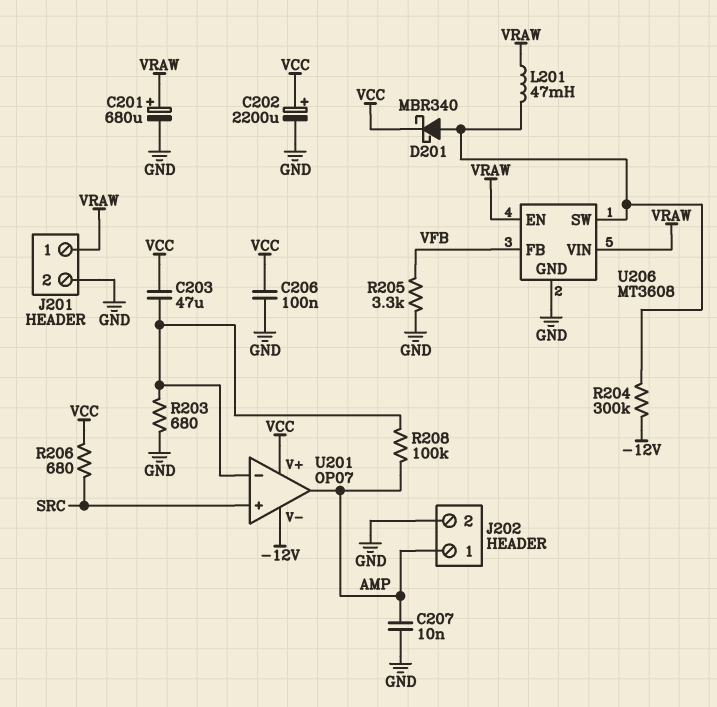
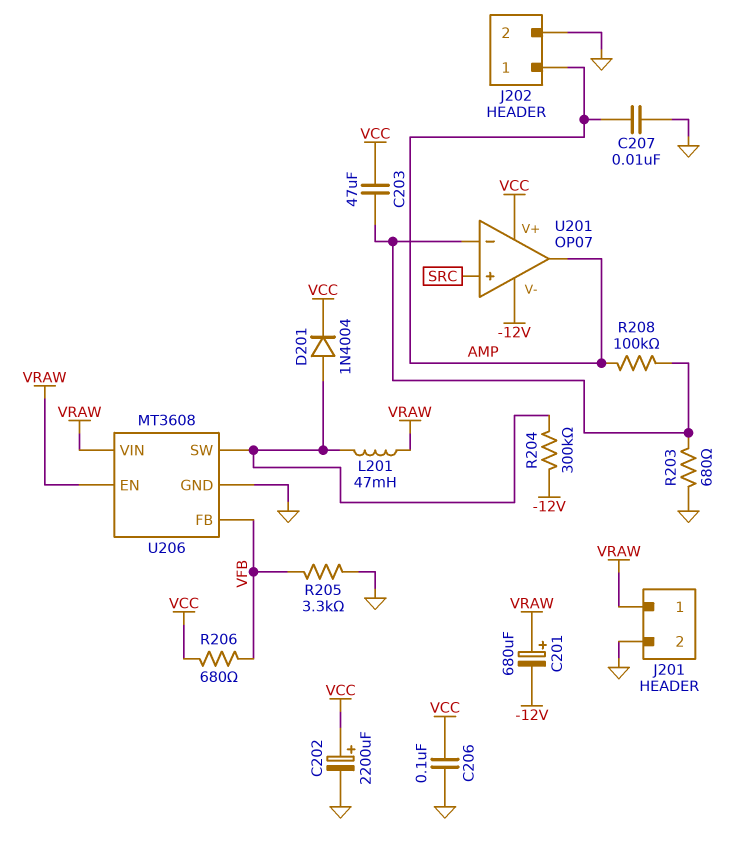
C201: 680uF (plus VRAW, minus GND) -> 680uF (plus VRAW, minus -12V)
D201: schottky MBR340 (A U206/SW, K VCC) -> diode 1N4004 (A U206/SW, K VCC)
R206: 680 (SRC, VCC) -> 680 (VCC, VFB)

